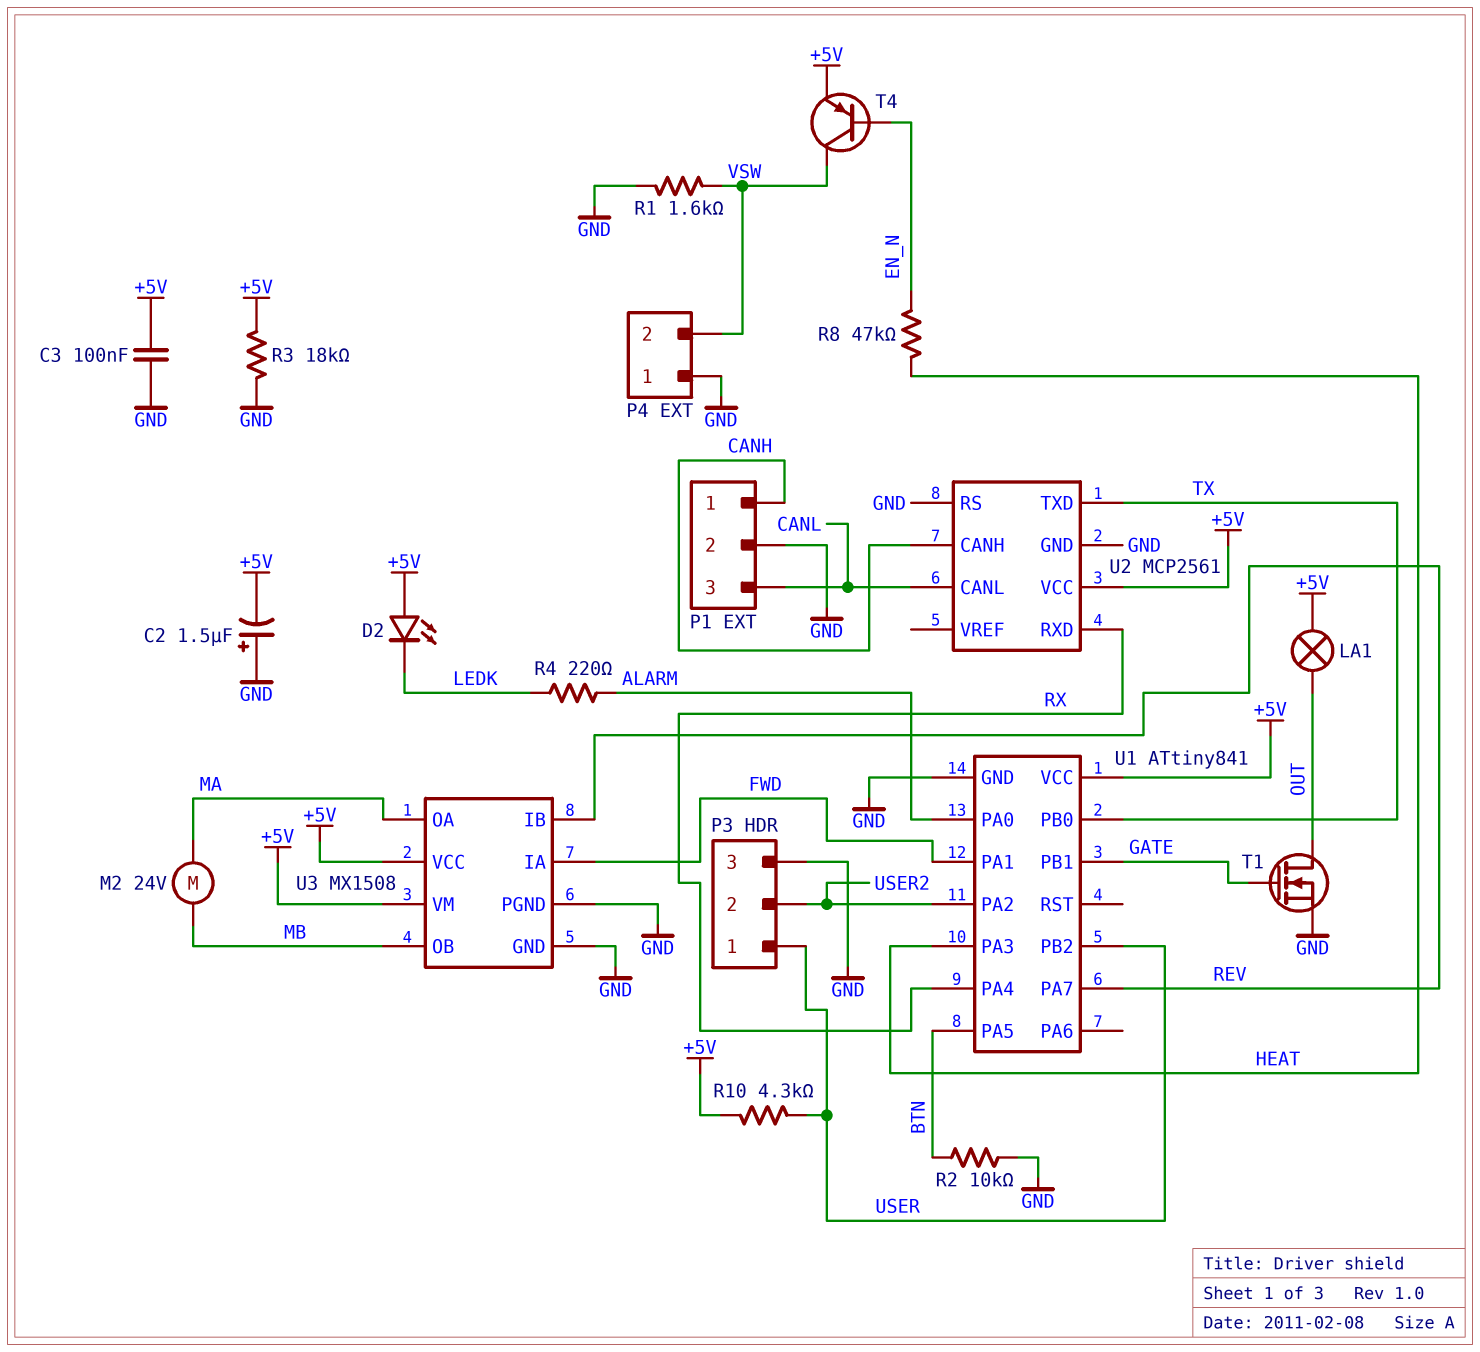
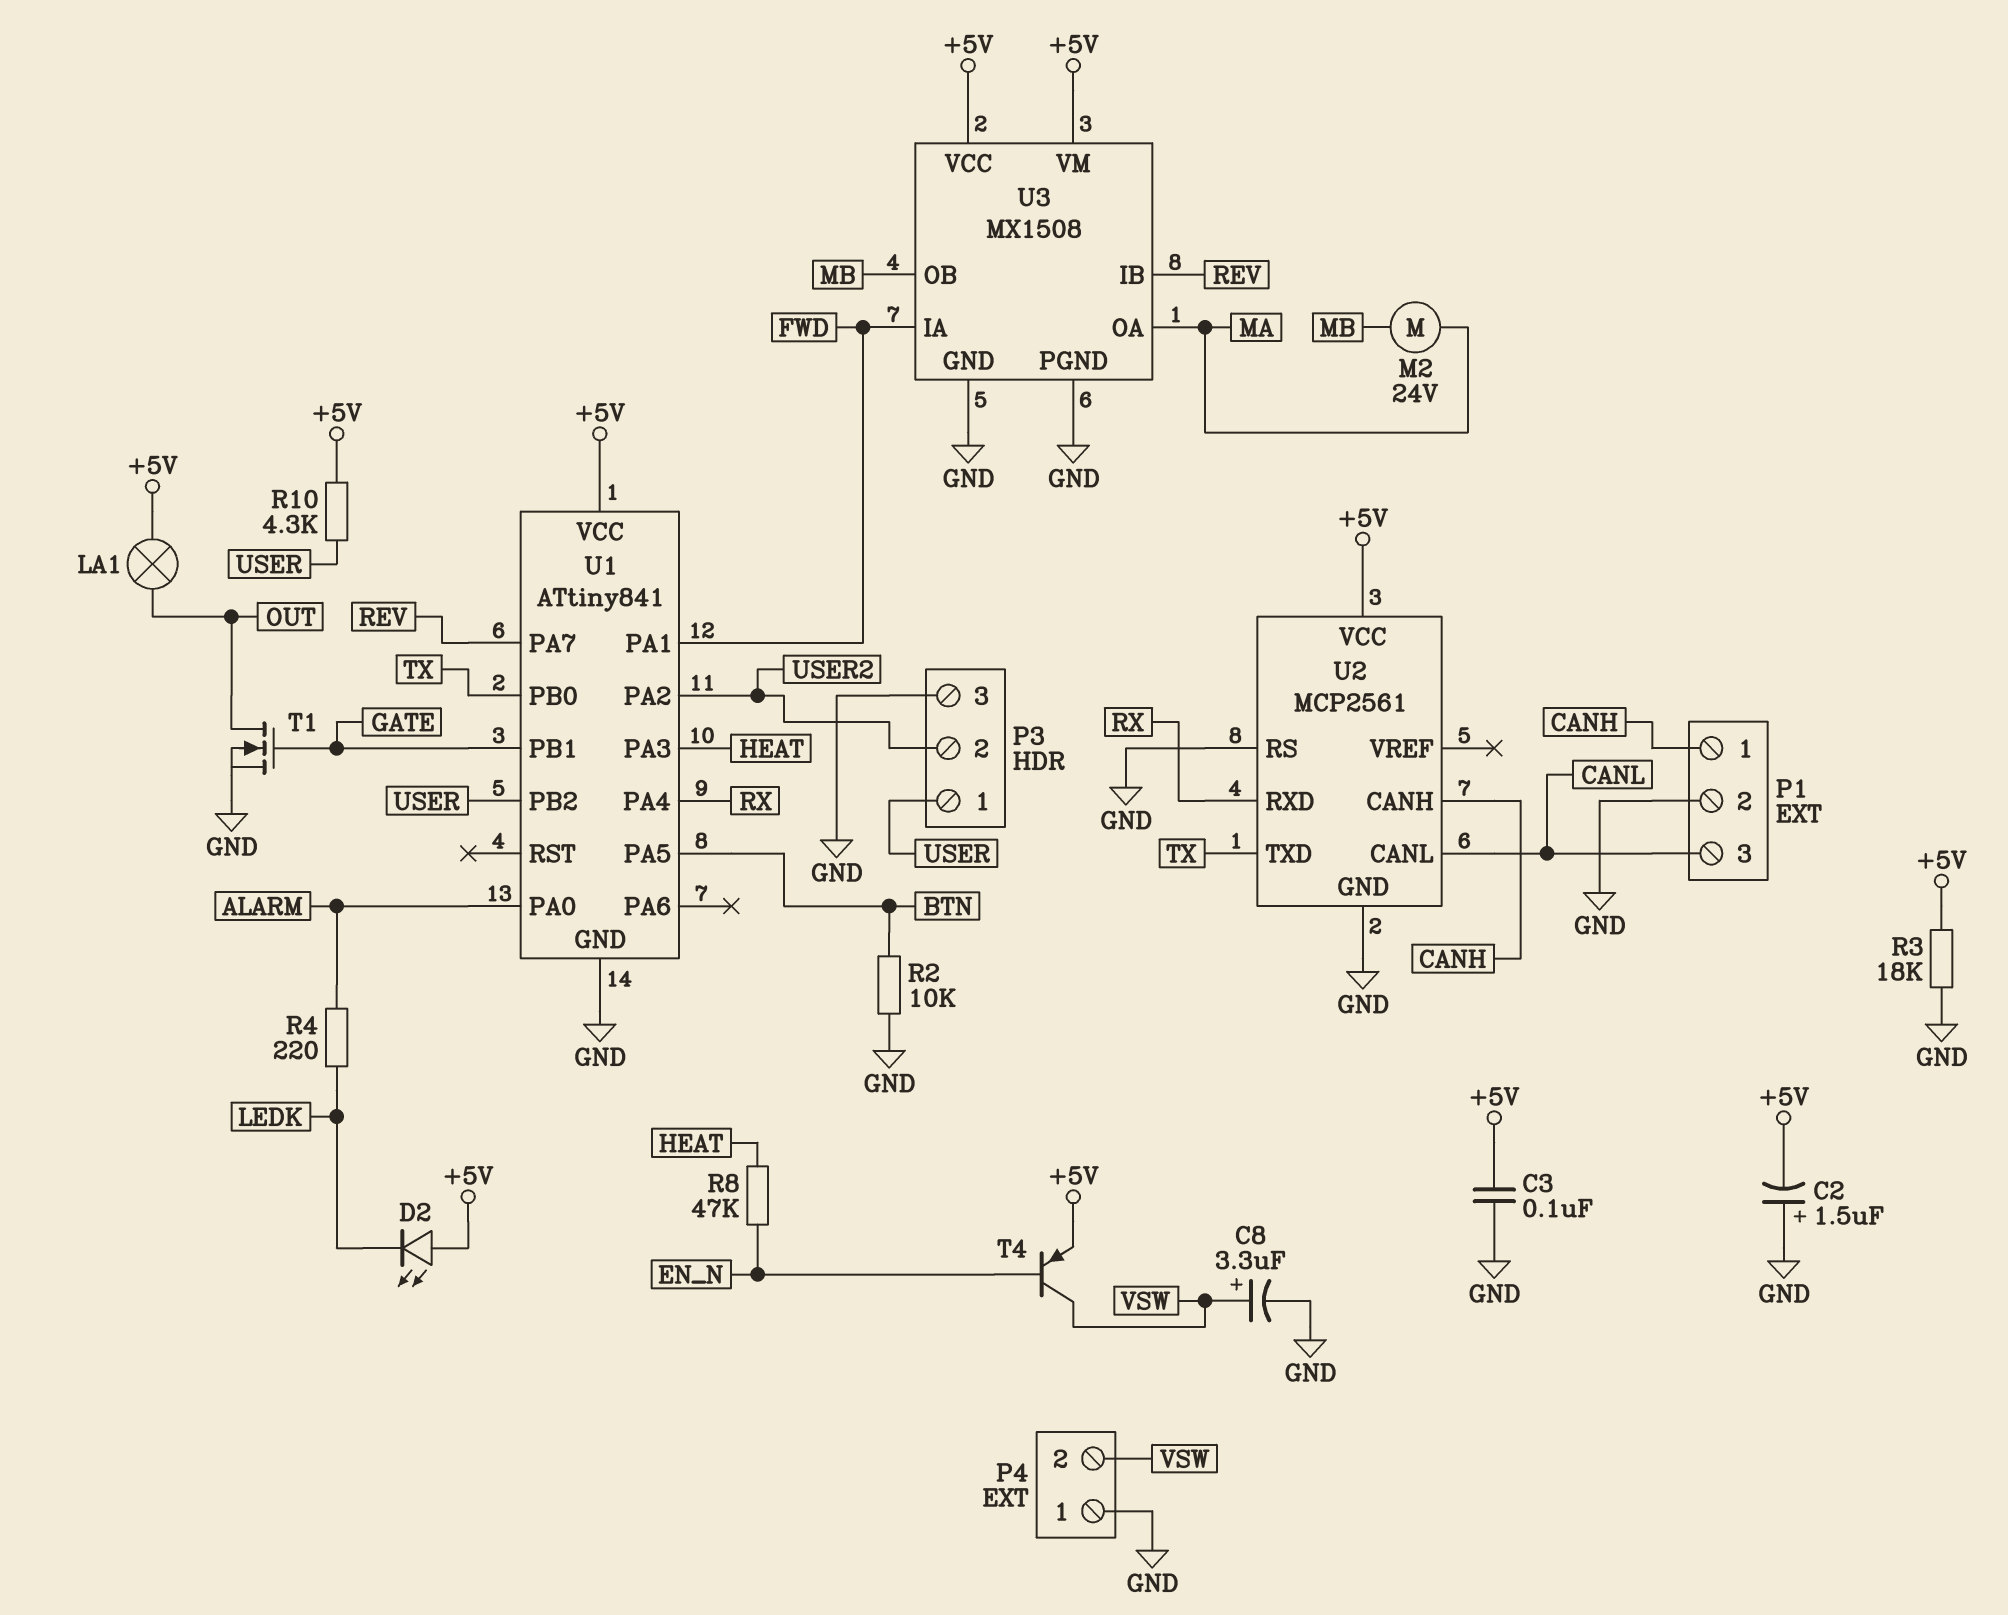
C8: none -> 3.3uF (plus VSW, minus GND)
R1: 1.6k (GND, VSW) -> none

